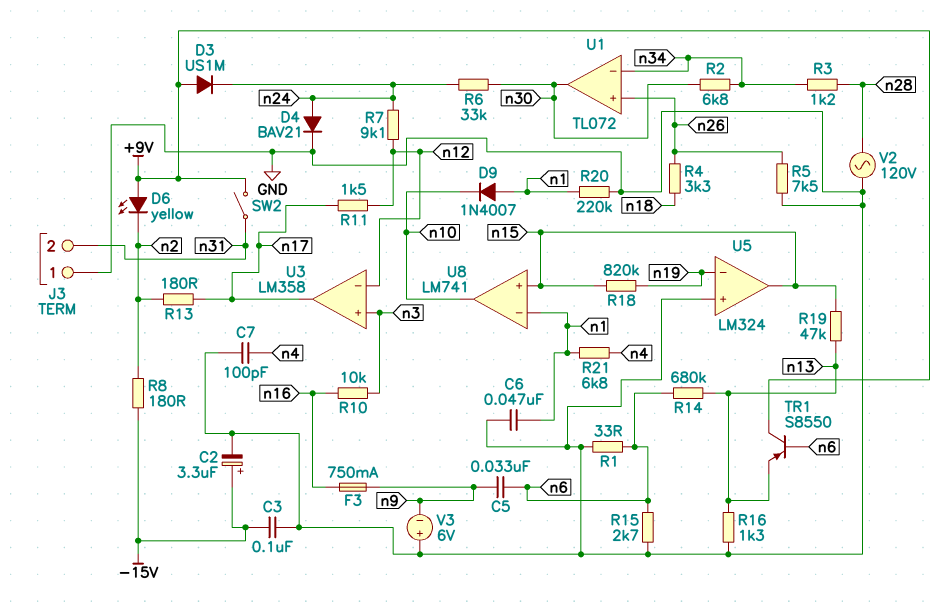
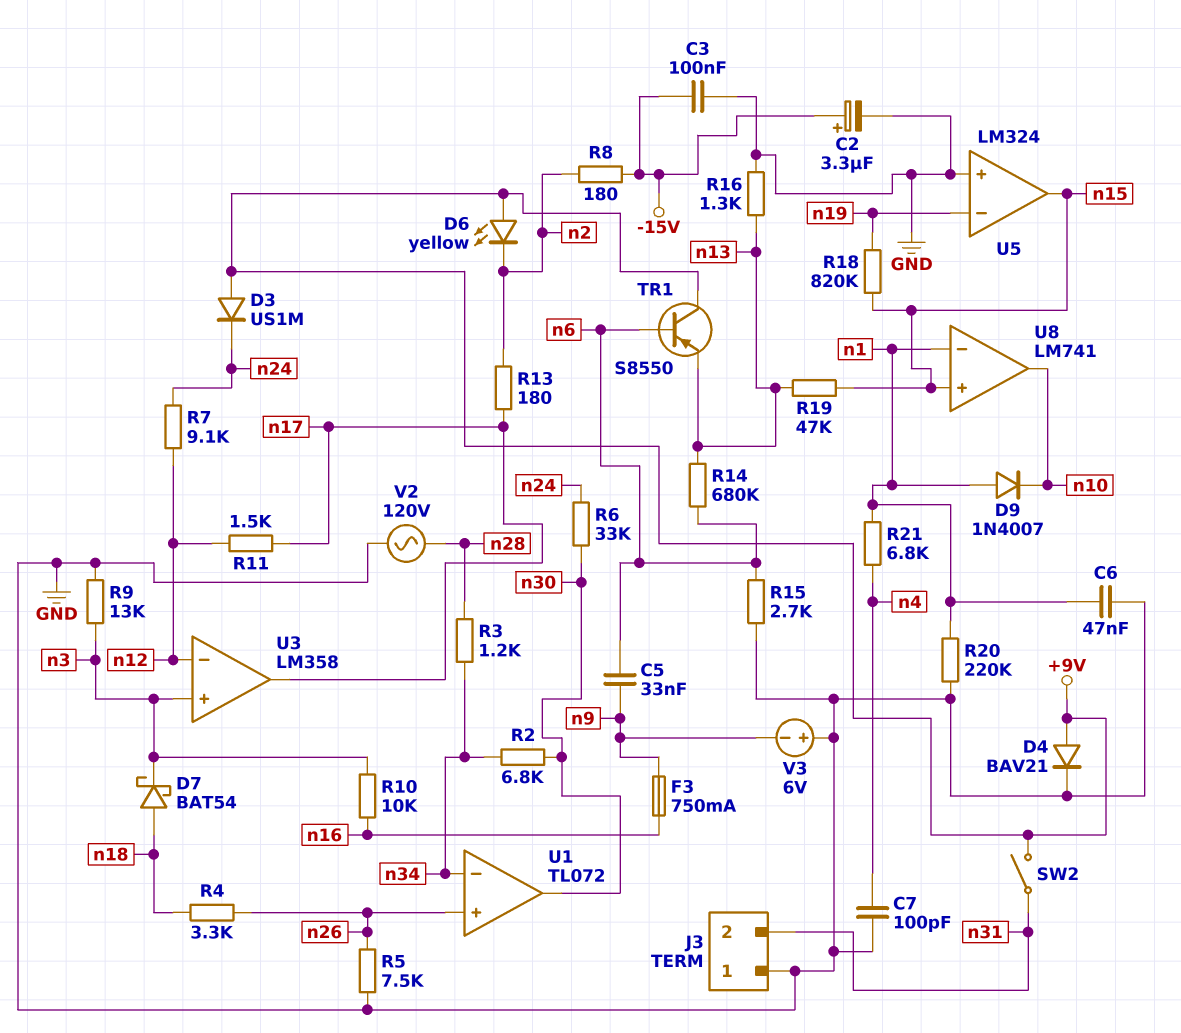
D4: diode BAV21 (A n24, K GND) -> diode BAV21 (A +9V, K GND)
D7: none -> schottky BAT54 (A n18, K n3)
R1: 33 (GND, n6) -> none
R9: none -> 13k (GND, n3)

